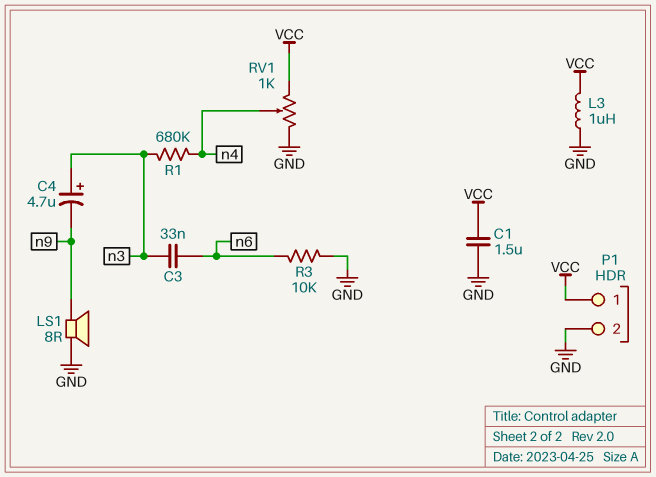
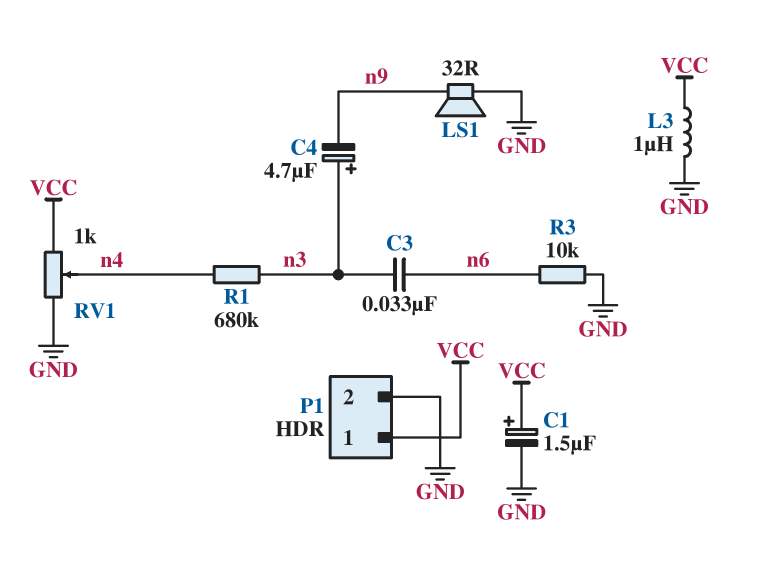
C1: 1.5uF (GND, VCC) -> 1.5uF (plus VCC, minus GND)
LS1: speaker 8R (GND, n9) -> speaker 32R (GND, n9)

